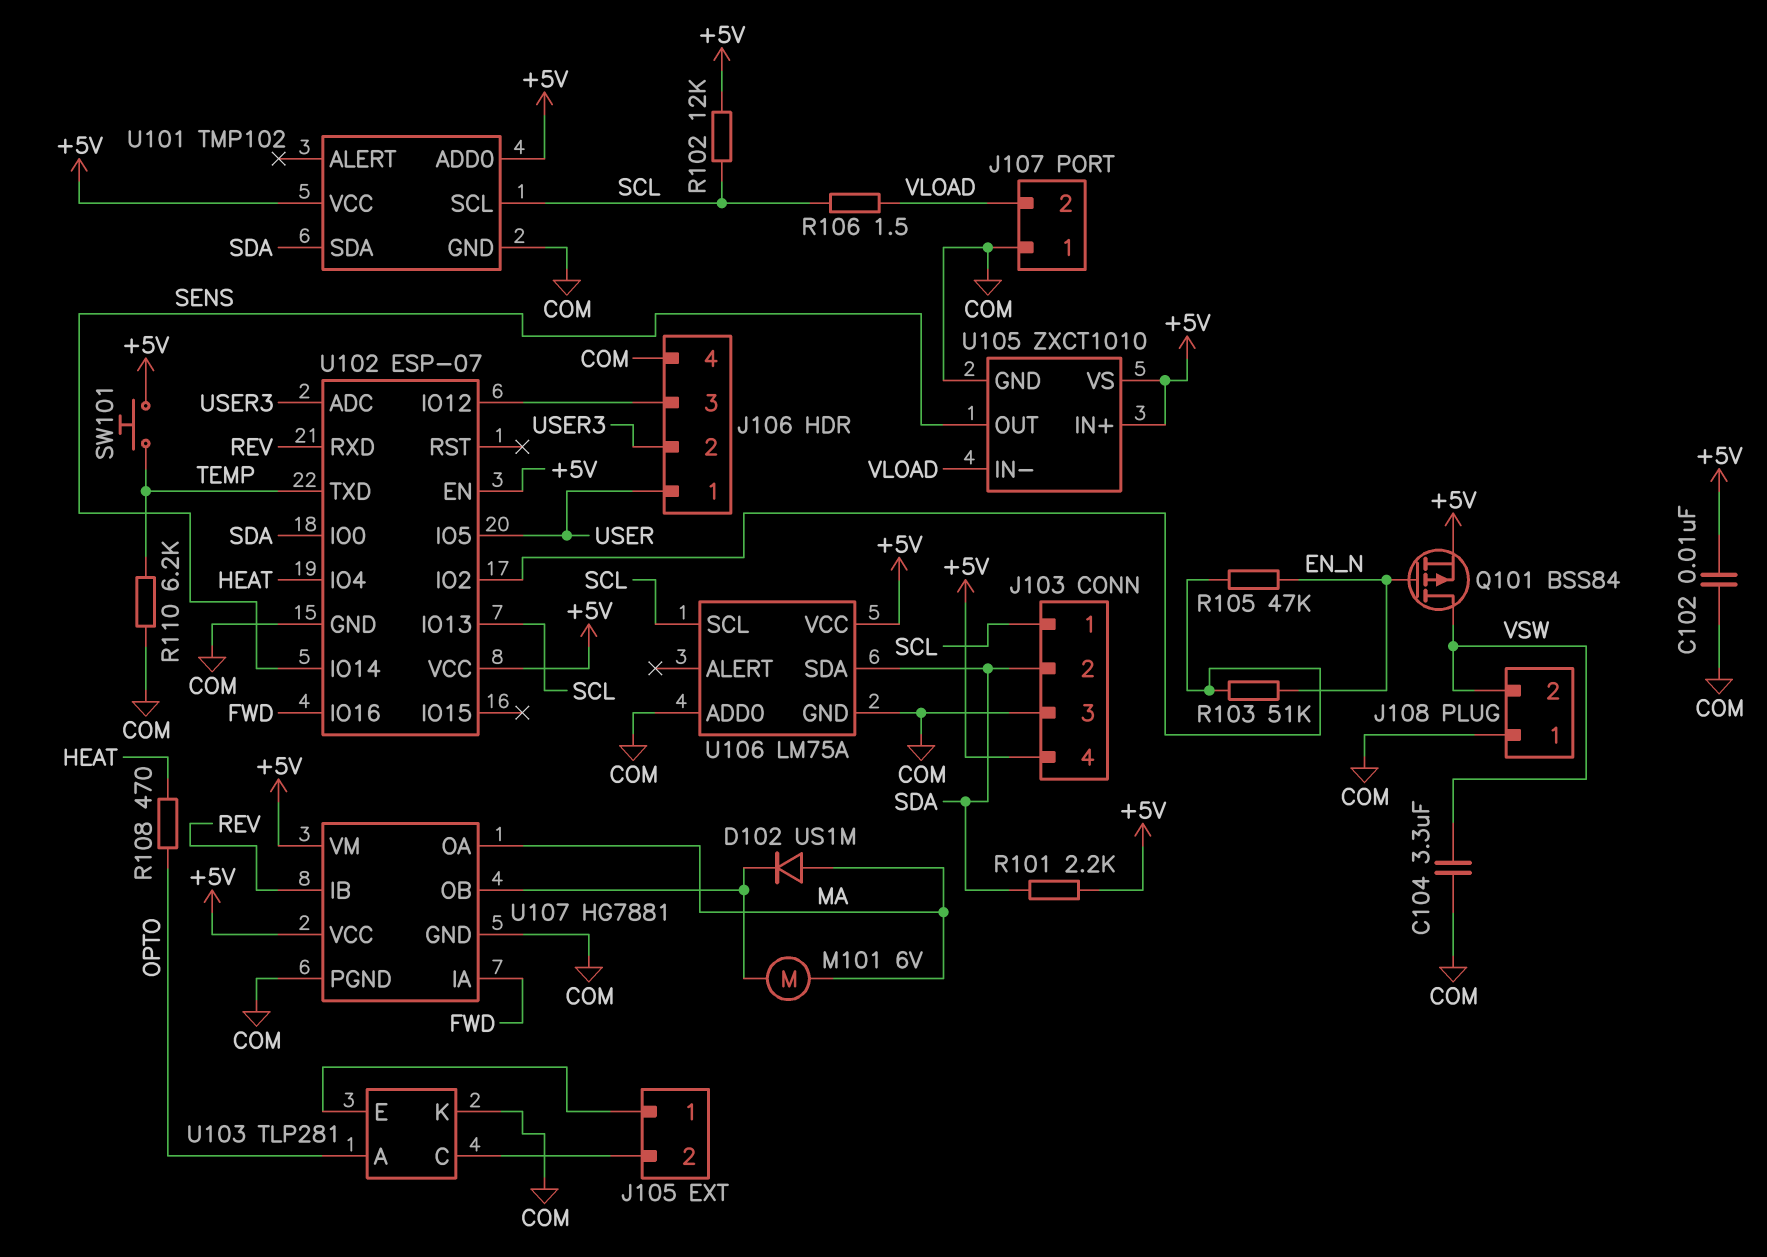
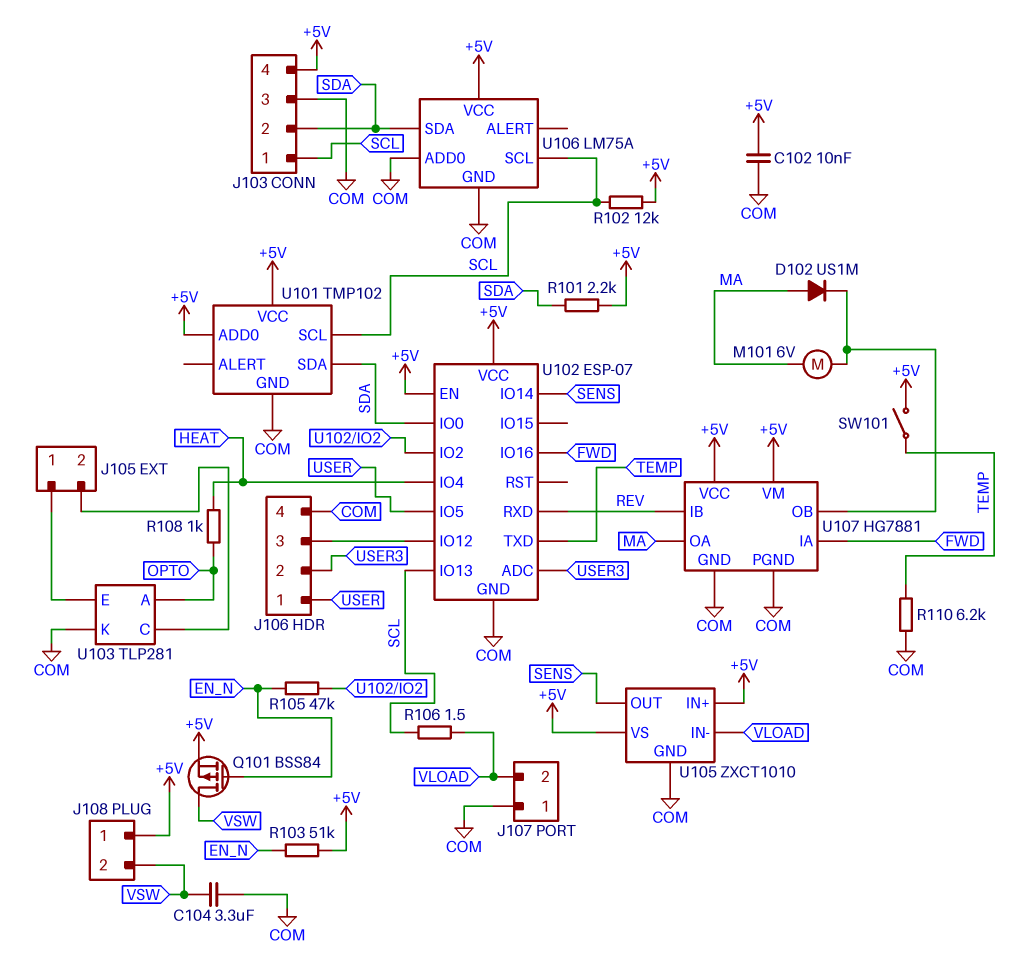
J108 pin 1: COM -> +5V
R103: 51k (EN_N, U102/IO2) -> 51k (+5V, EN_N)
R108: 470 (HEAT, OPTO) -> 1k (HEAT, OPTO)
SW101: button (+5V, TEMP) -> switch (+5V, TEMP)

